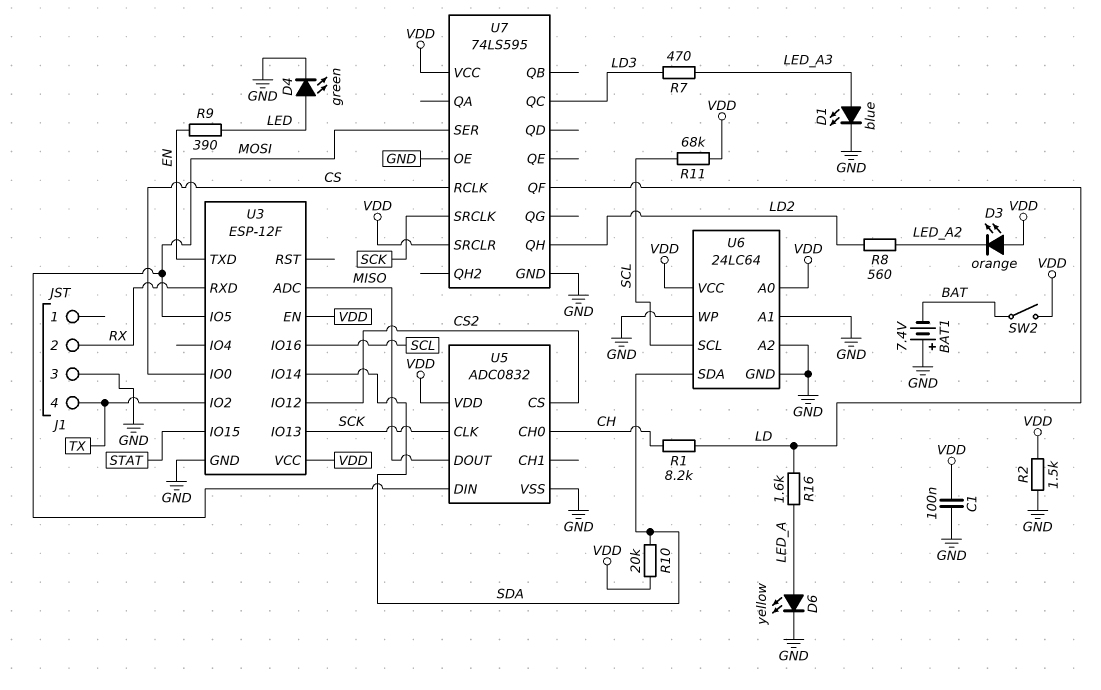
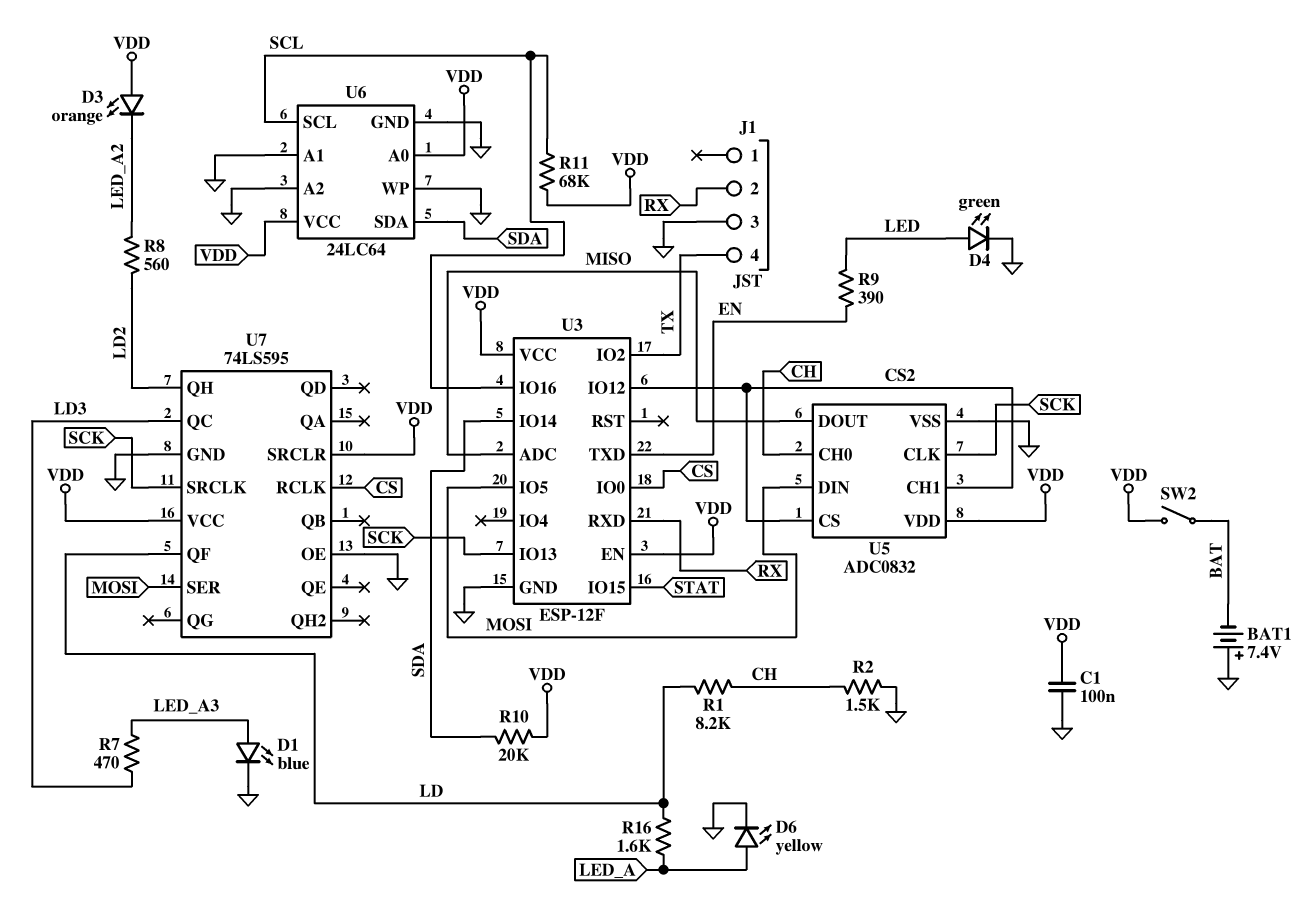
R2: 1.5k (GND, VDD) -> 1.5k (CH, GND)
U5 pin CH1: none -> CS2

